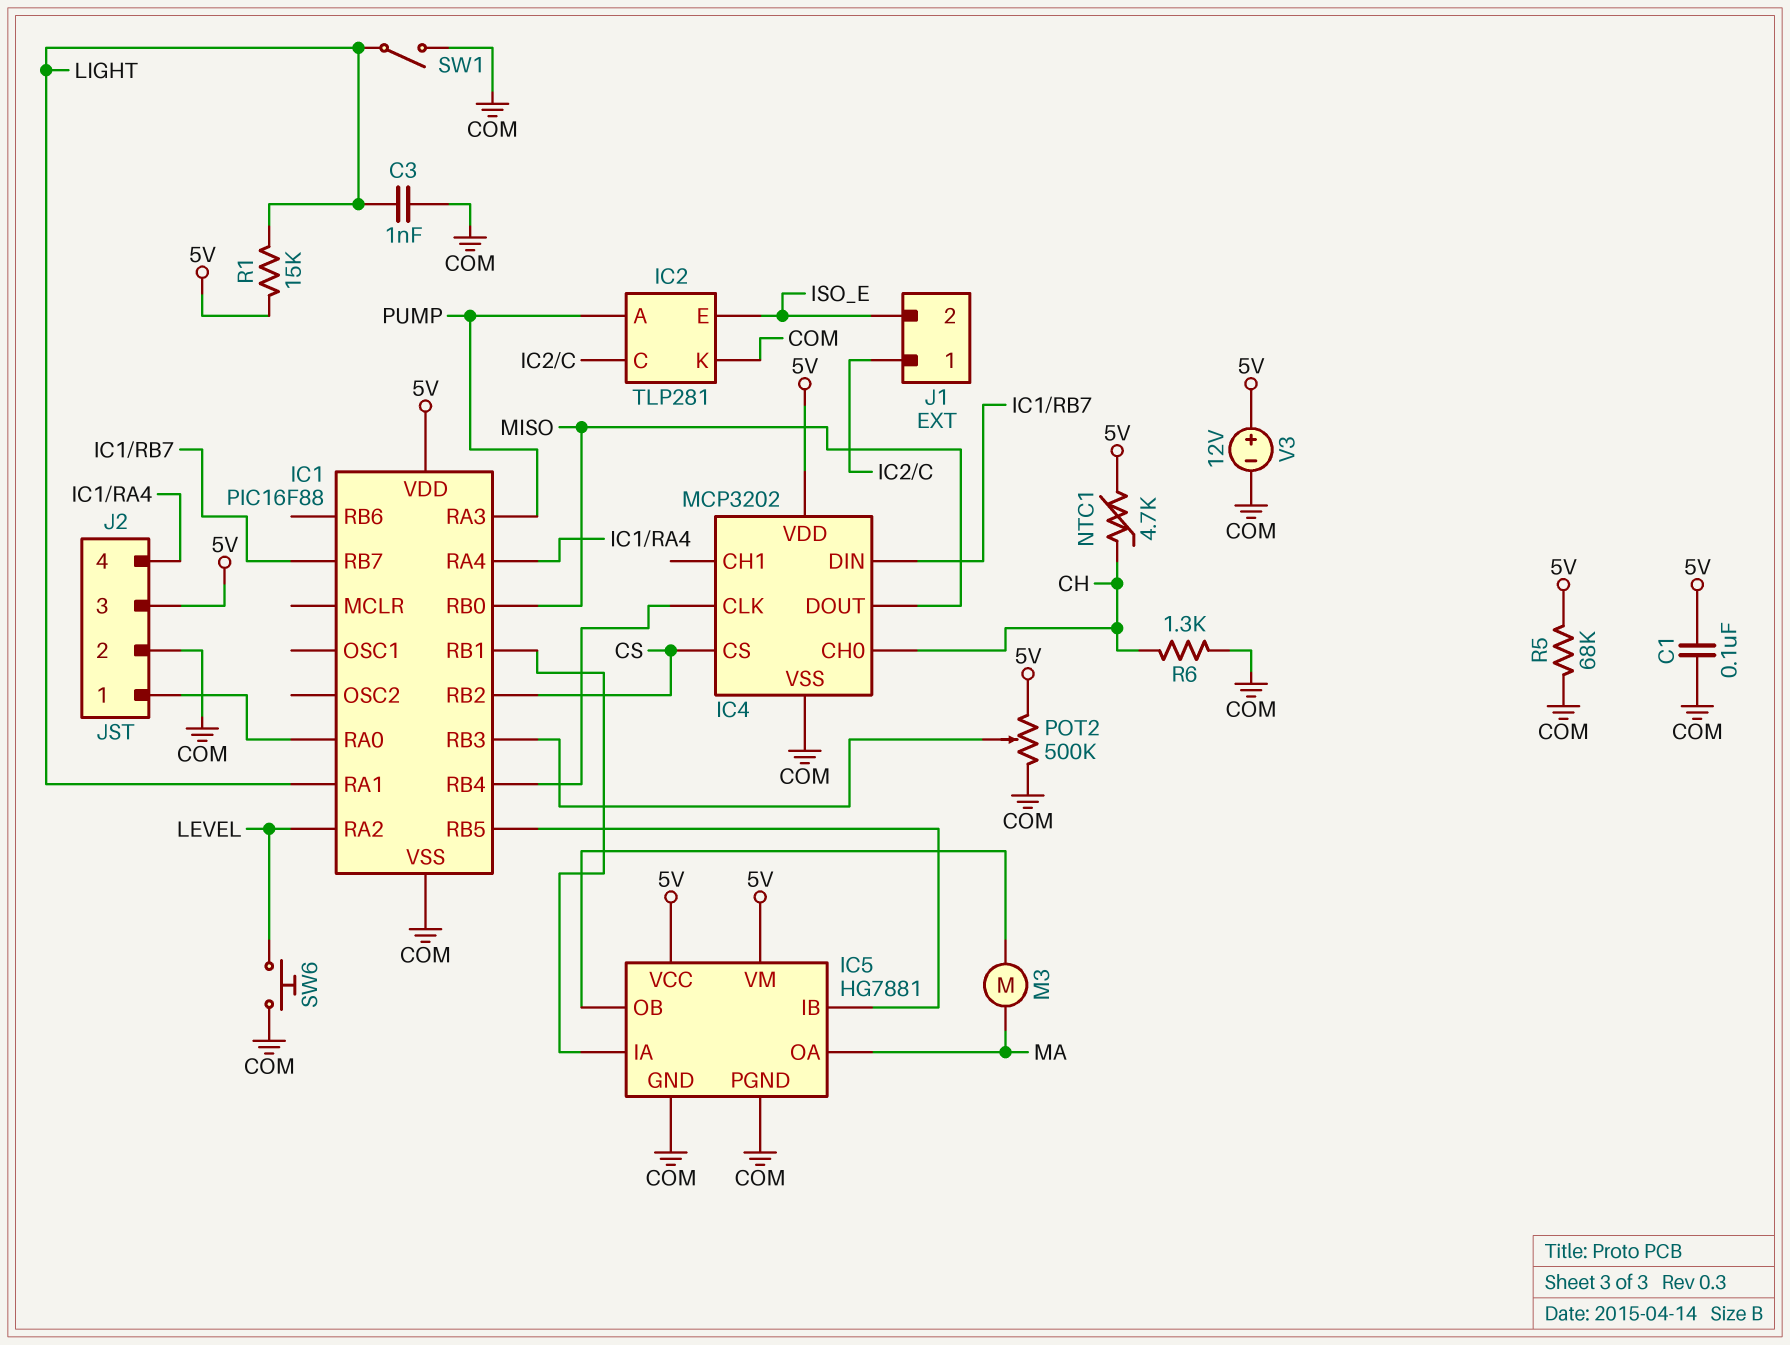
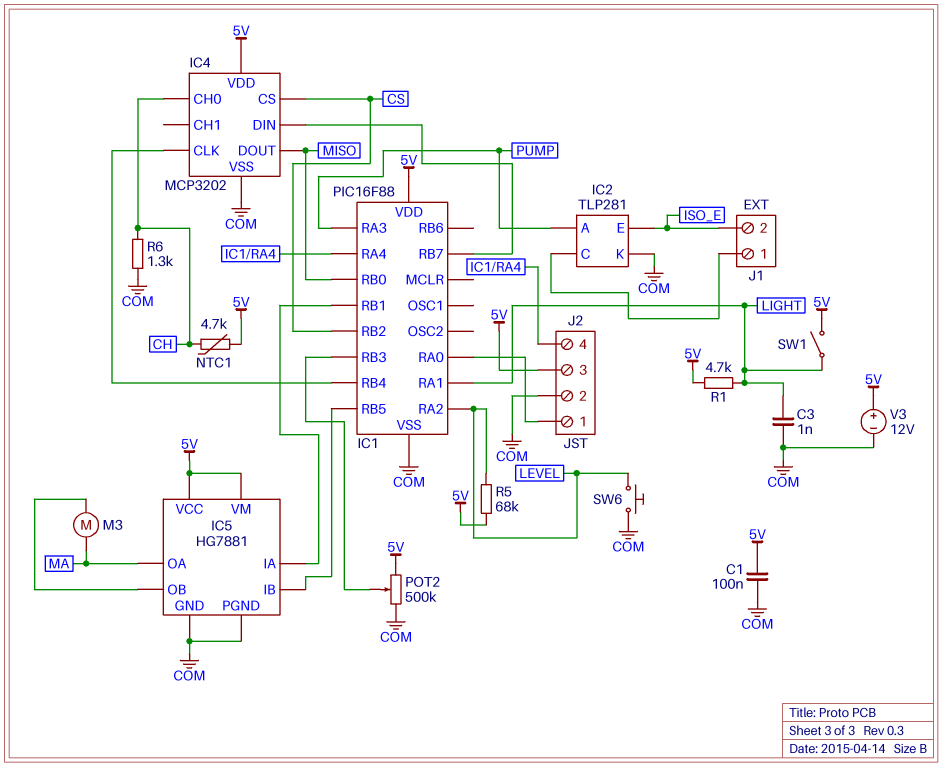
R1: 15k (5V, LIGHT) -> 4.7k (5V, LIGHT)
R5: 68k (5V, COM) -> 68k (5V, LEVEL)
SW1: switch (COM, LIGHT) -> switch (5V, LIGHT)

